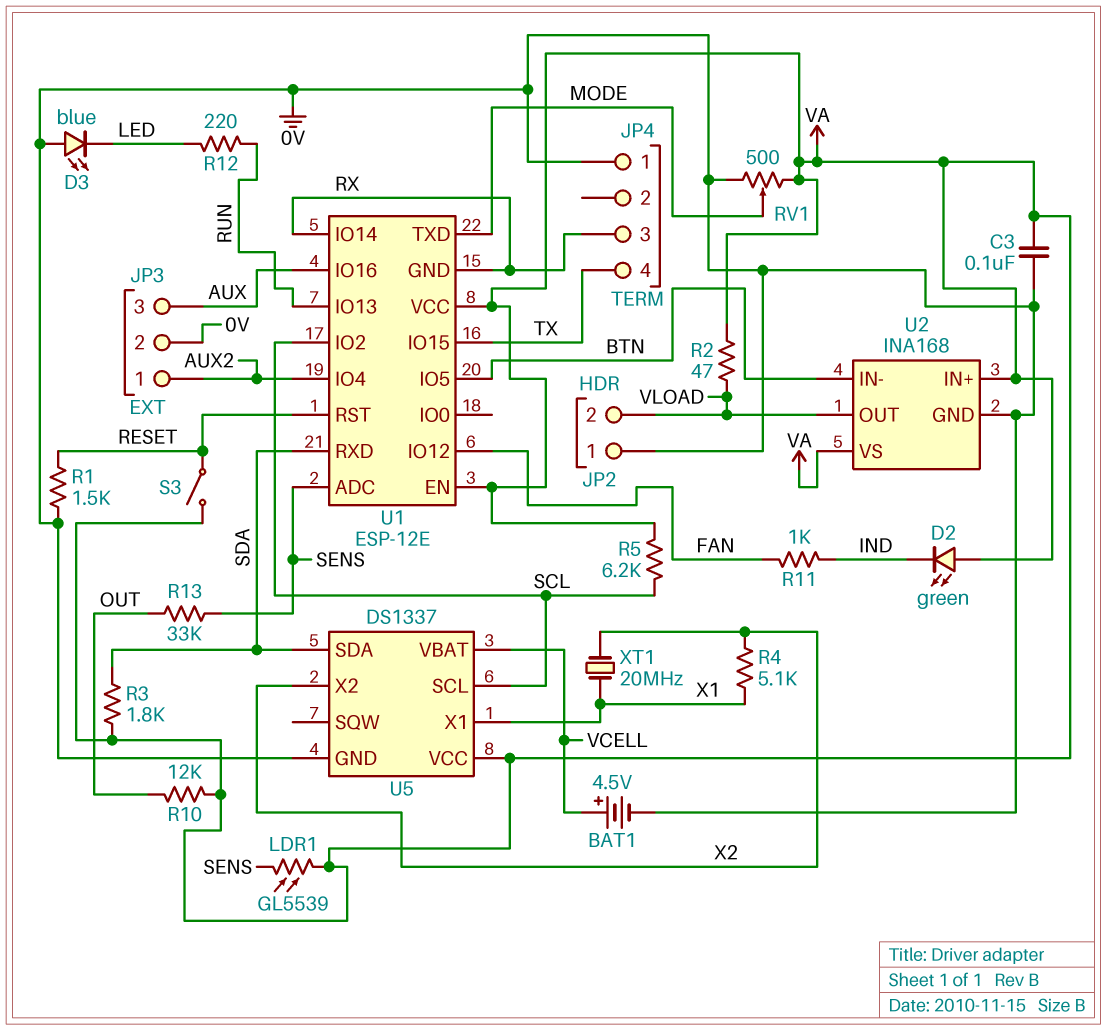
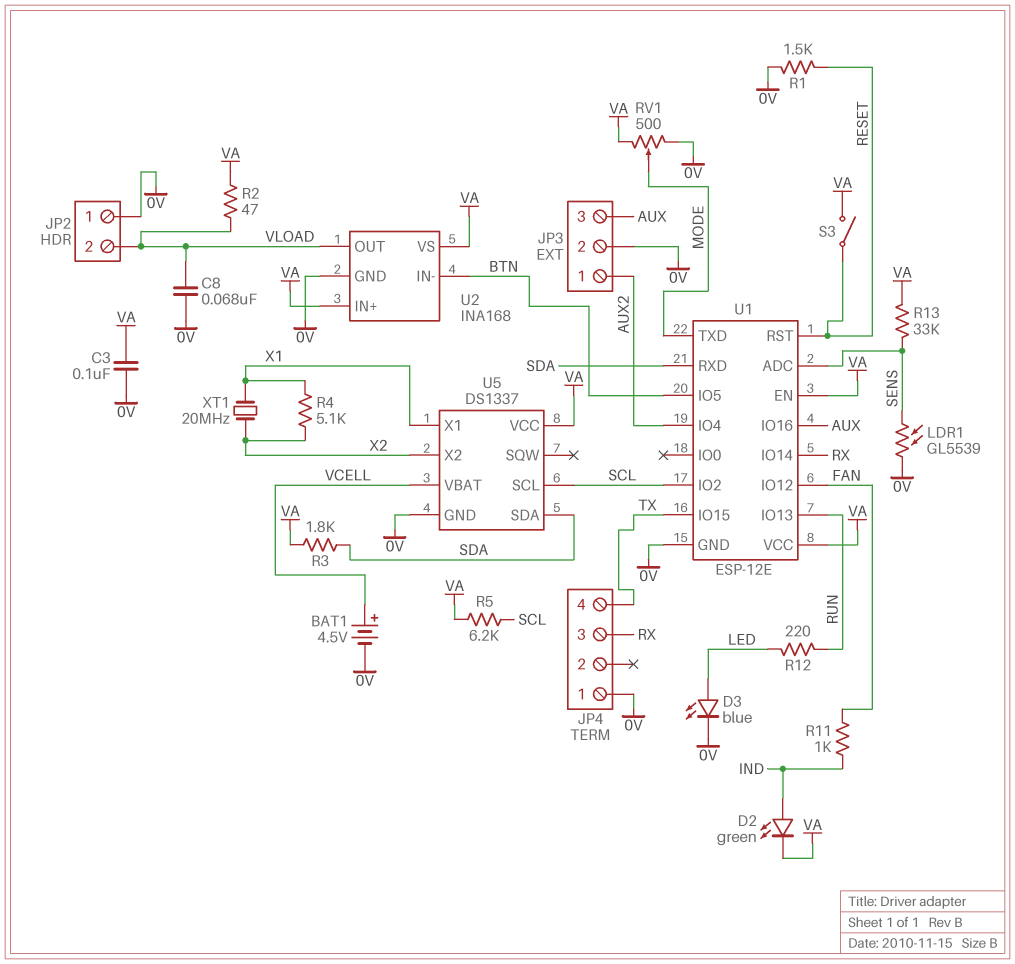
C8: none -> 68nF (0V, VLOAD)
D2: LED green (A VA, K IND) -> LED green (A IND, K VA)
D3: LED blue (A 0V, K LED) -> LED blue (A LED, K 0V)
LDR1: GL5539 (SENS, VA) -> GL5539 (0V, SENS)
R10: 12k (OUT, VA) -> none
R13: 33k (OUT, SENS) -> 33k (SENS, VA)
U1 pin GND: RX -> 0V

